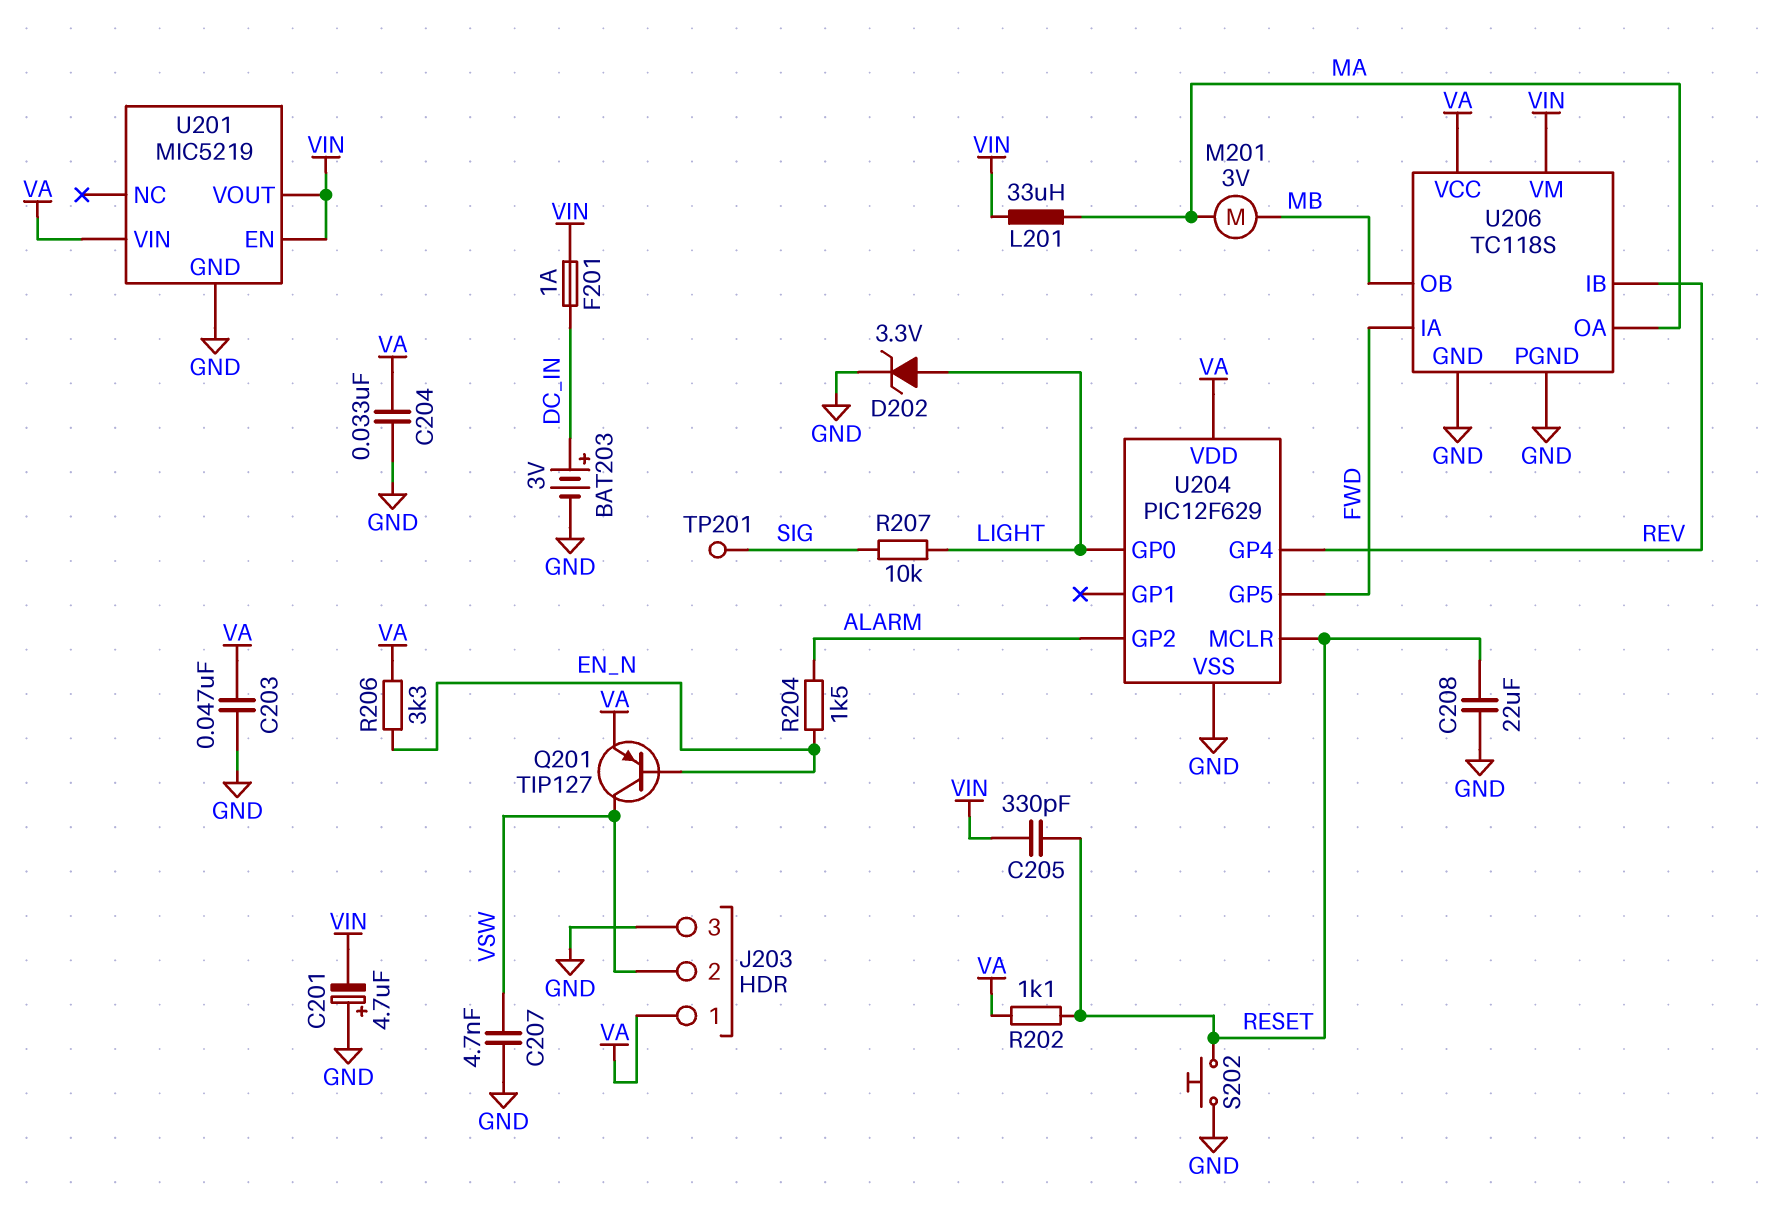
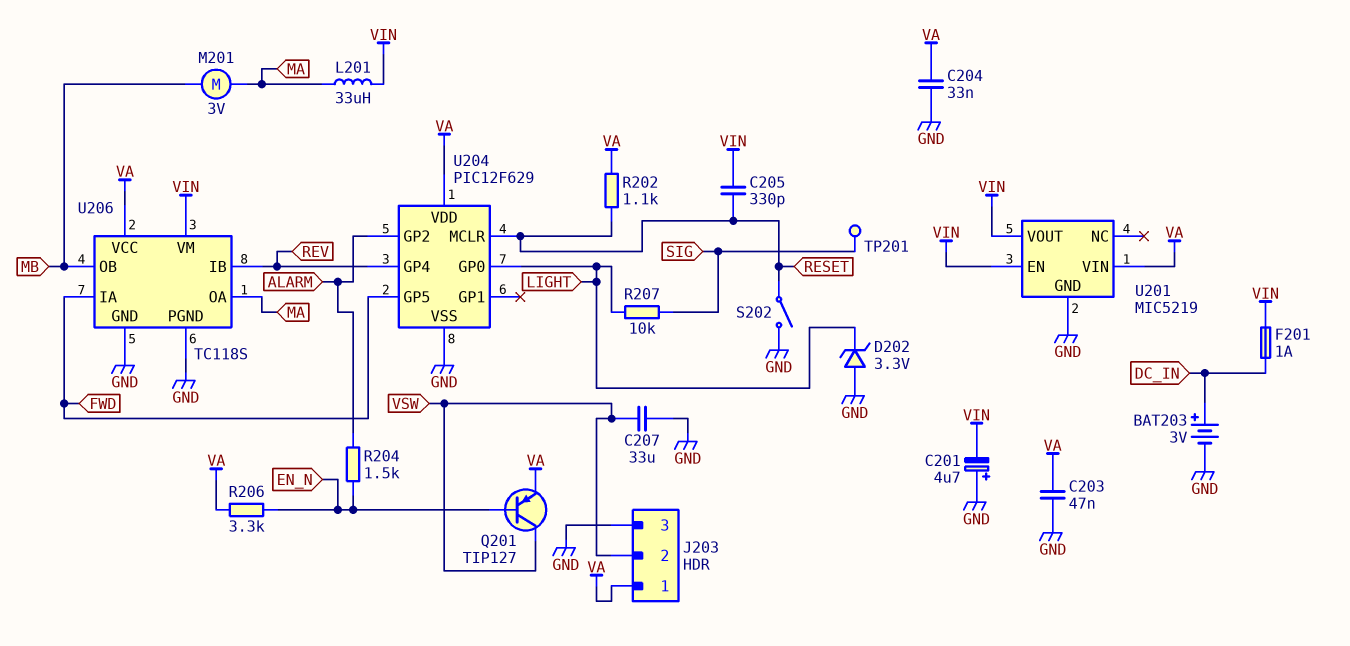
C207: 4.7nF (GND, VSW) -> 33uF (GND, VSW)
C208: 22uF (GND, RESET) -> none
D202: zener 3.3V (A LIGHT, K GND) -> zener 3.3V (A GND, K LIGHT)
S202: button (GND, RESET) -> switch (GND, RESET)

